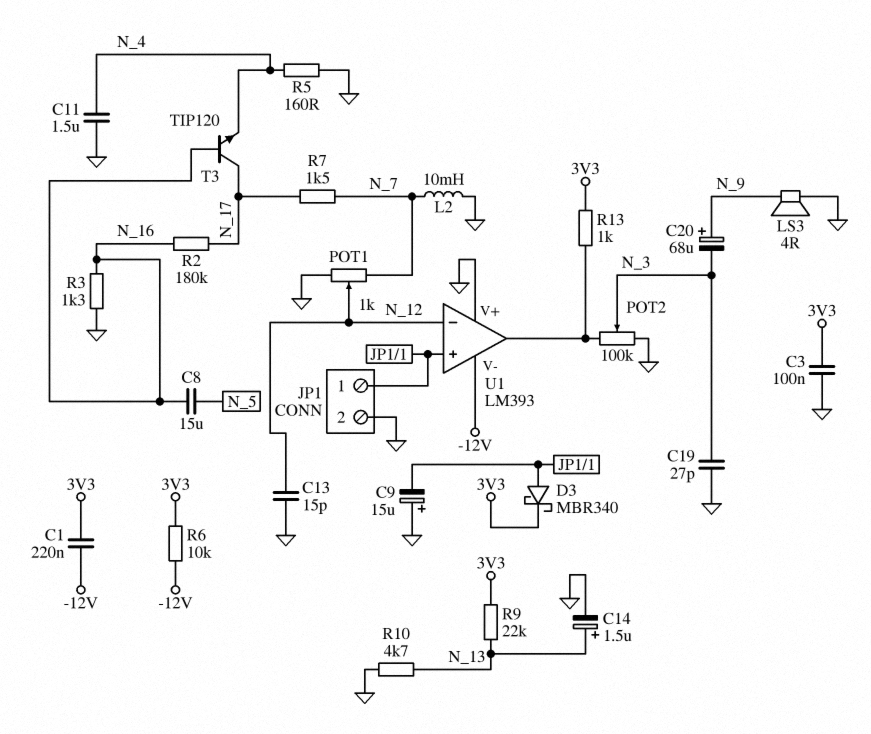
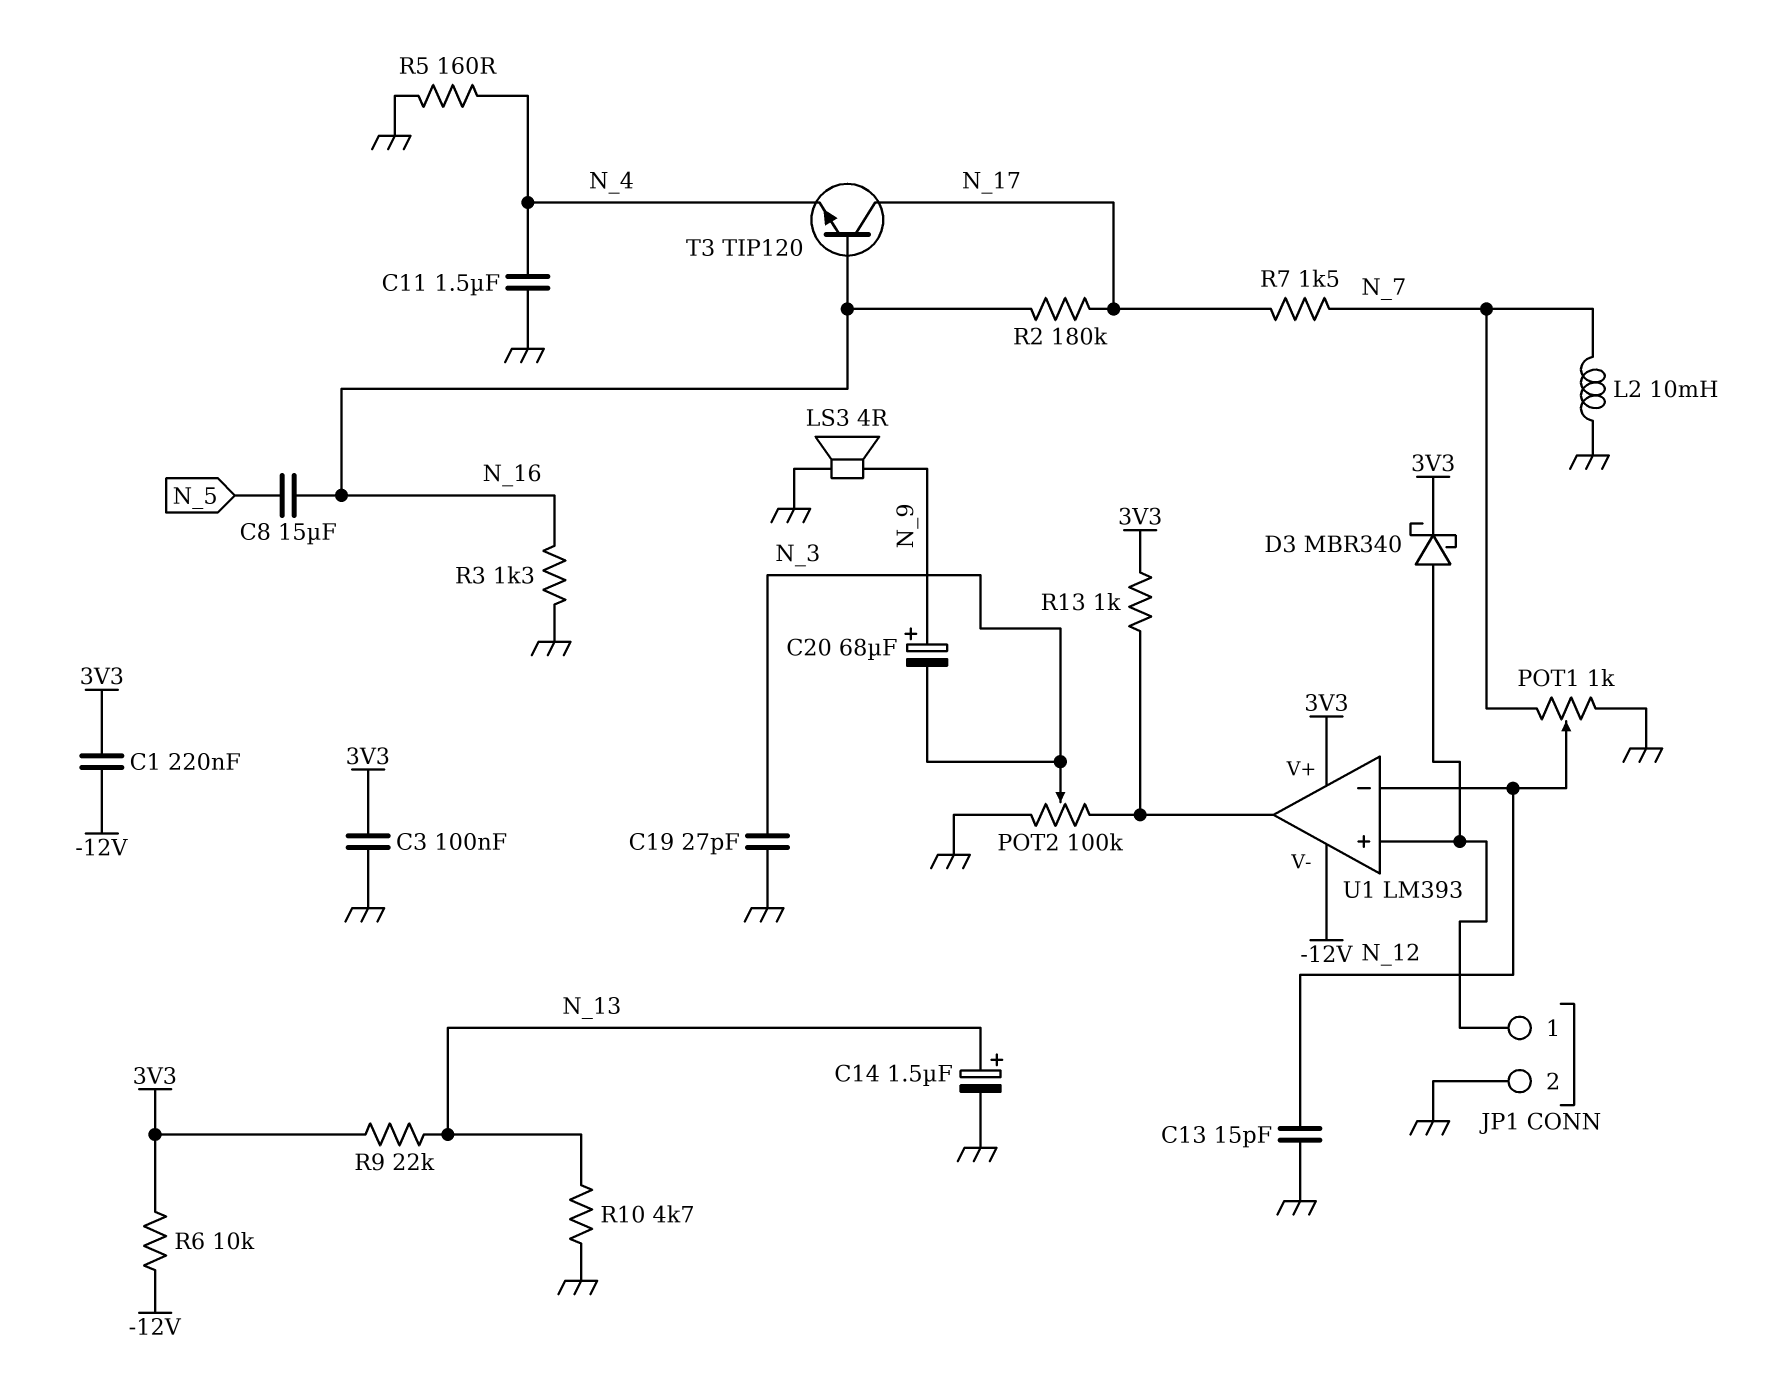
C9: 15uF (plus GND, minus JP1/1) -> none
U1 pin V+: GND -> 3V3

